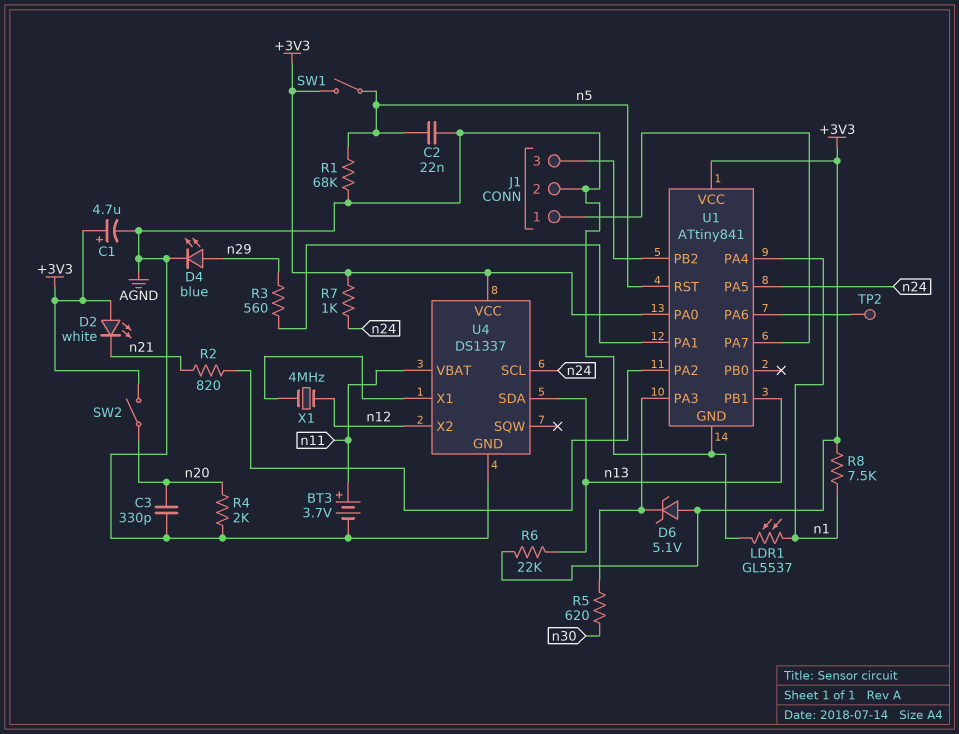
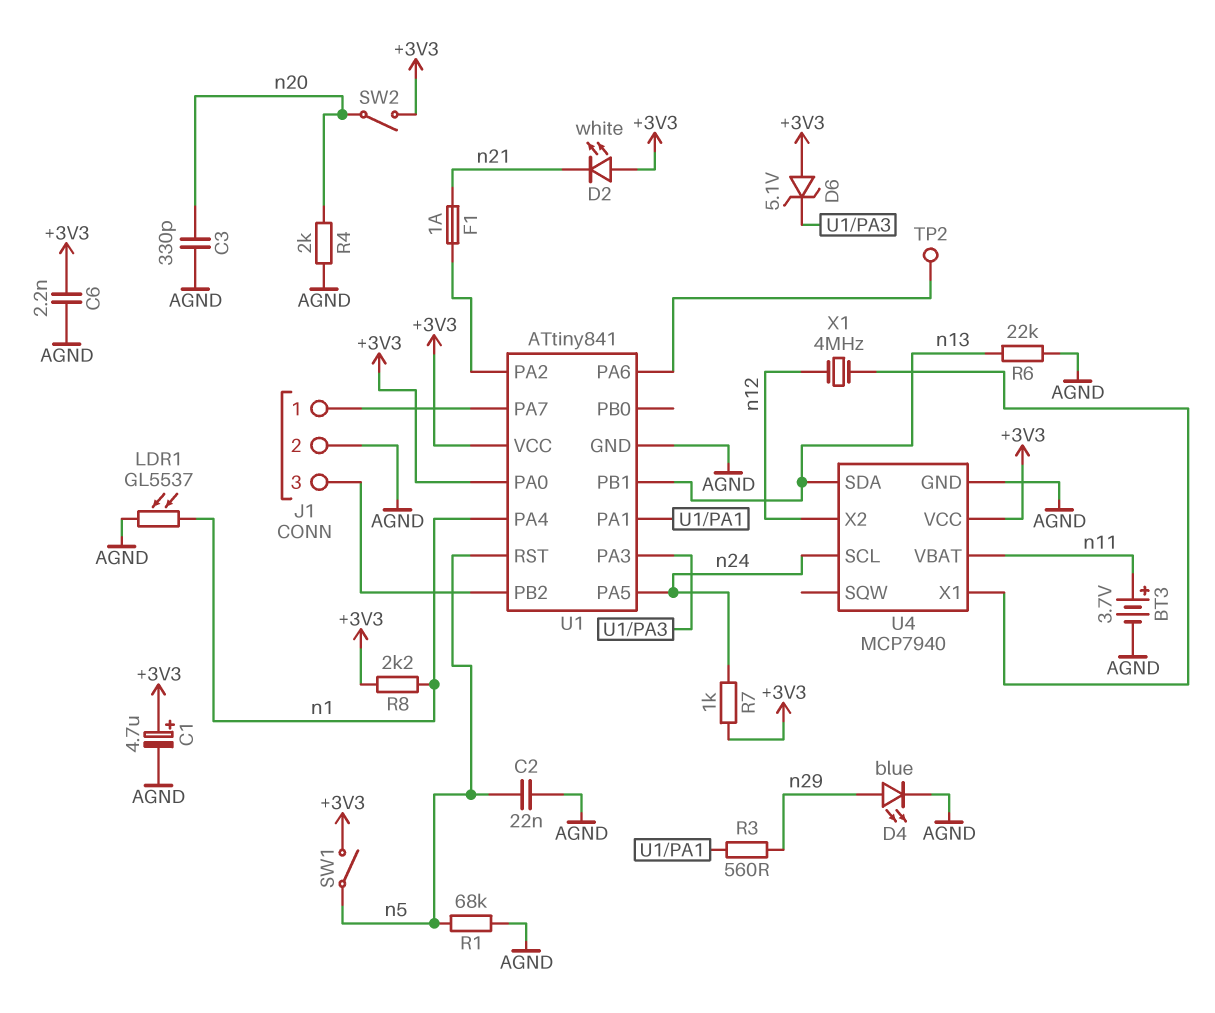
C6: none -> 2.2nF (+3V3, AGND)
F1: none -> 1A (U1/PA2, n21)
R2: 820 (U1/PA2, n21) -> none
R5: 620 (U1/PA3, n30) -> none
R6: 22k (+3V3, n13) -> 22k (AGND, n13)
R8: 7.5k (+3V3, n1) -> 2.2k (+3V3, n1)
U4: DS1337 -> MCP7940

